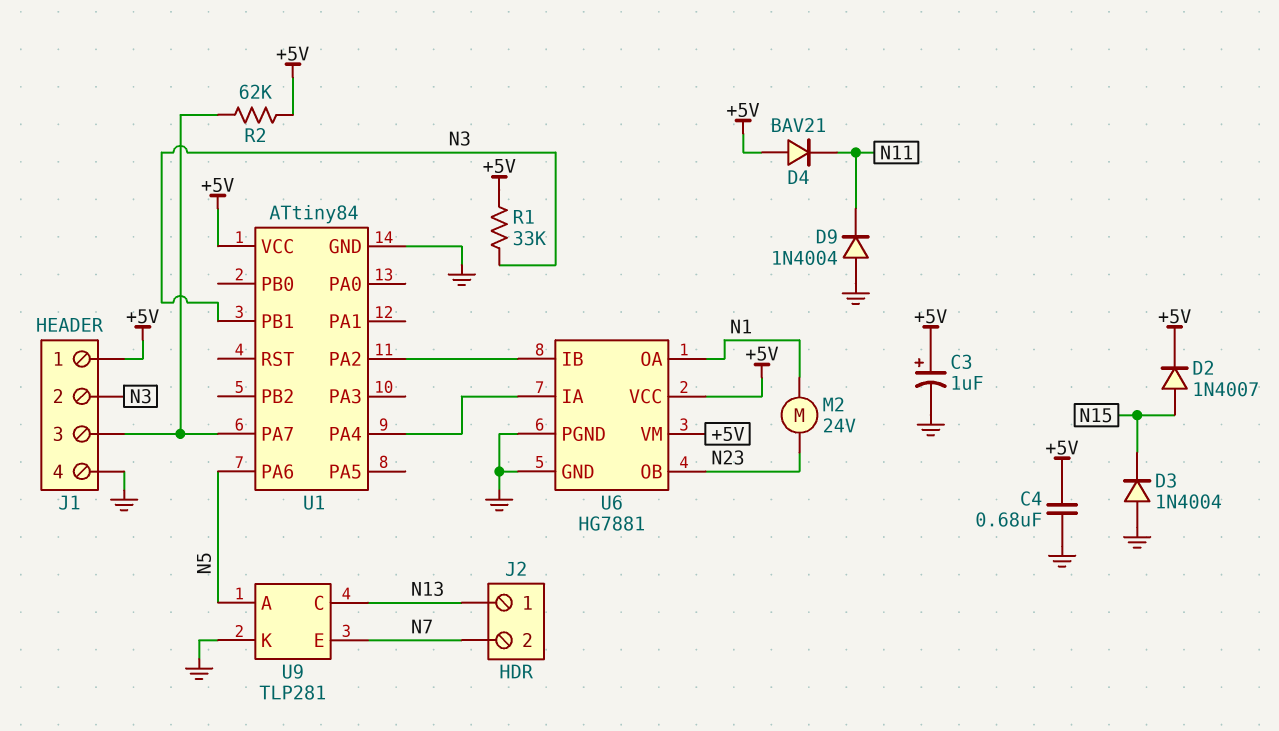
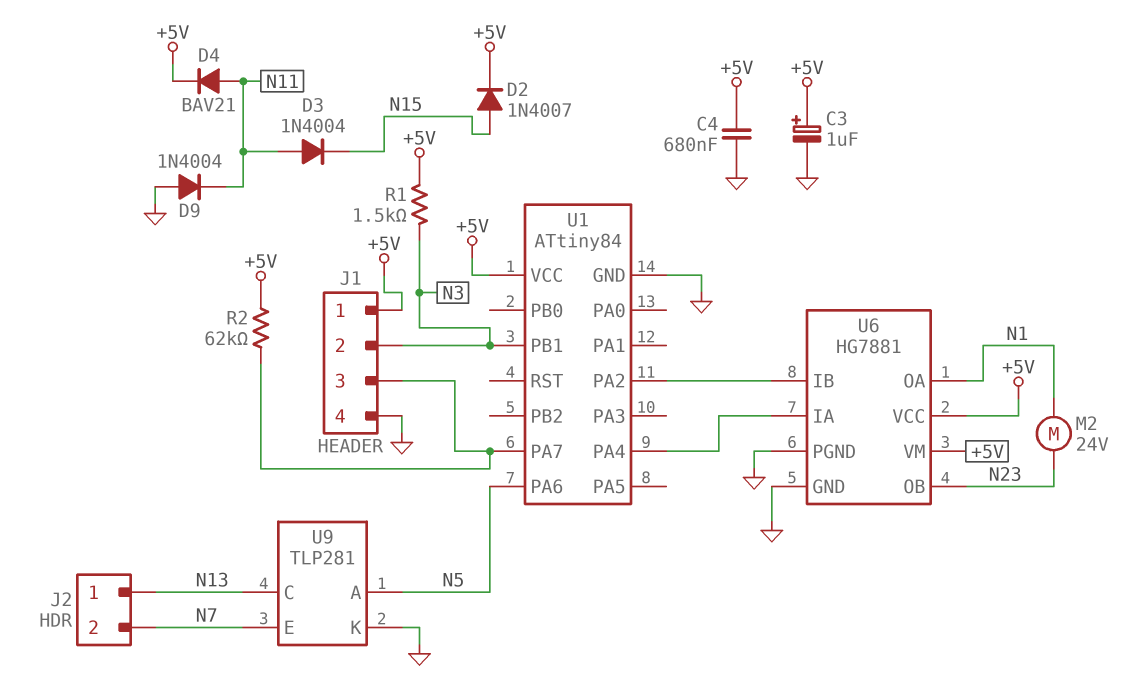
D3: diode 1N4004 (A GND, K N15) -> diode 1N4004 (A N11, K N15)
D4: diode BAV21 (A +5V, K N11) -> diode BAV21 (A N11, K +5V)
R1: 33k (+5V, N3) -> 1.5k (+5V, N3)

